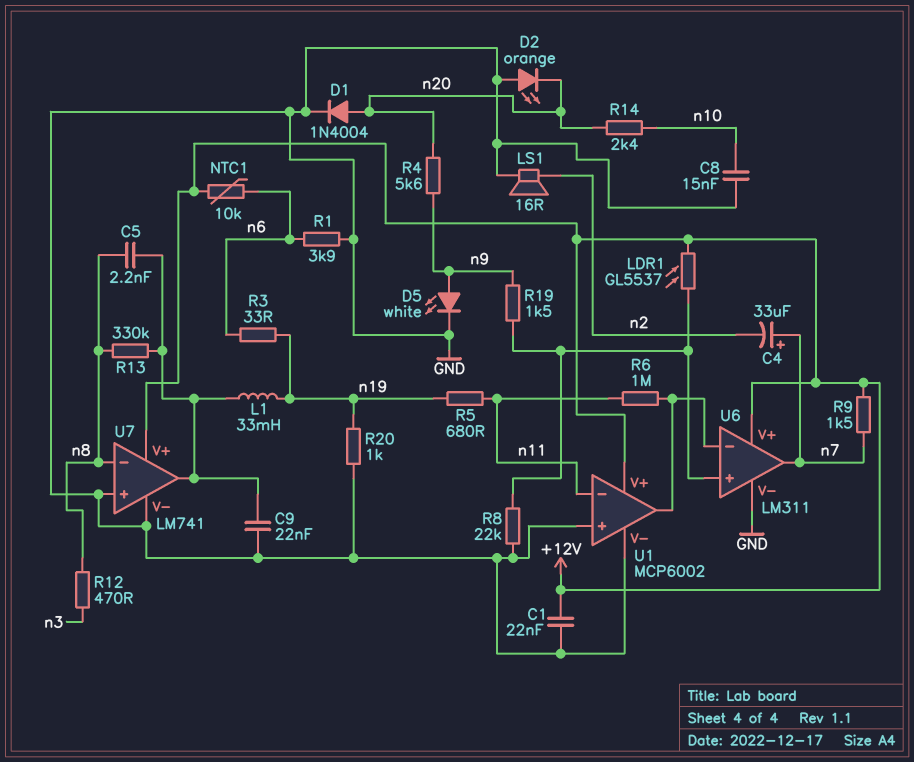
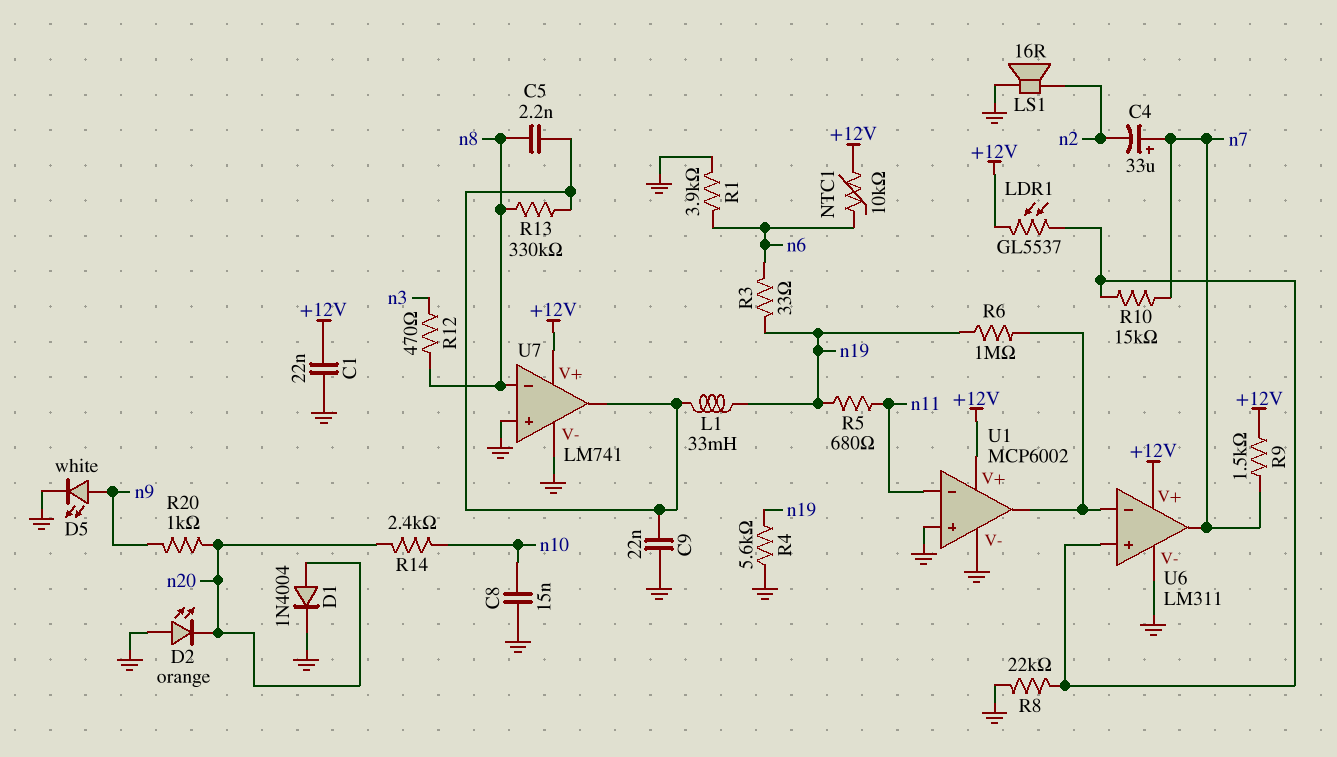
R4: 5.6k (n9, n20) -> 5.6k (GND, n19)
R6: 1M (U1/out, n11) -> 1M (U1/out, n19)
R10: none -> 15k (U6/in+, n7)
R19: 1.5k (U6/in+, n9) -> none
R20: 1k (GND, n19) -> 1k (n9, n20)

